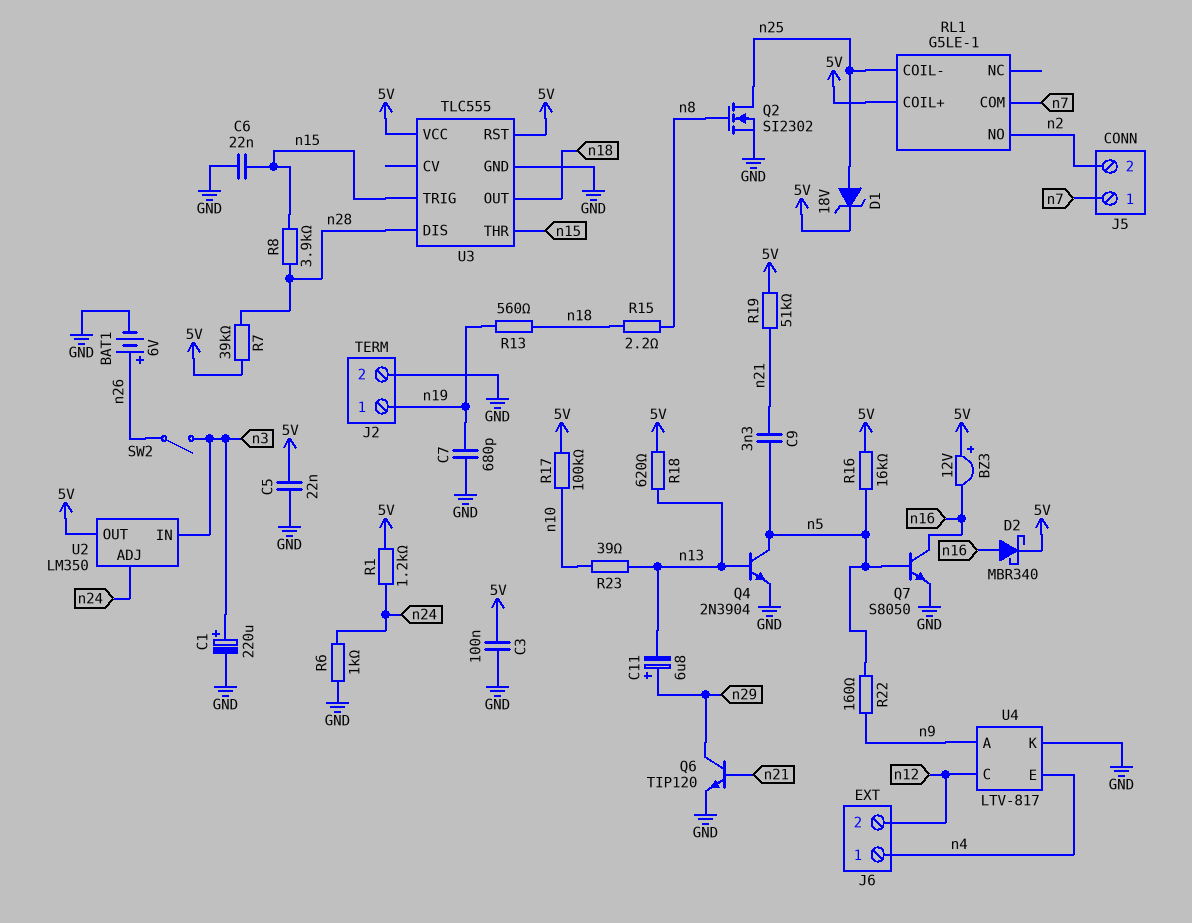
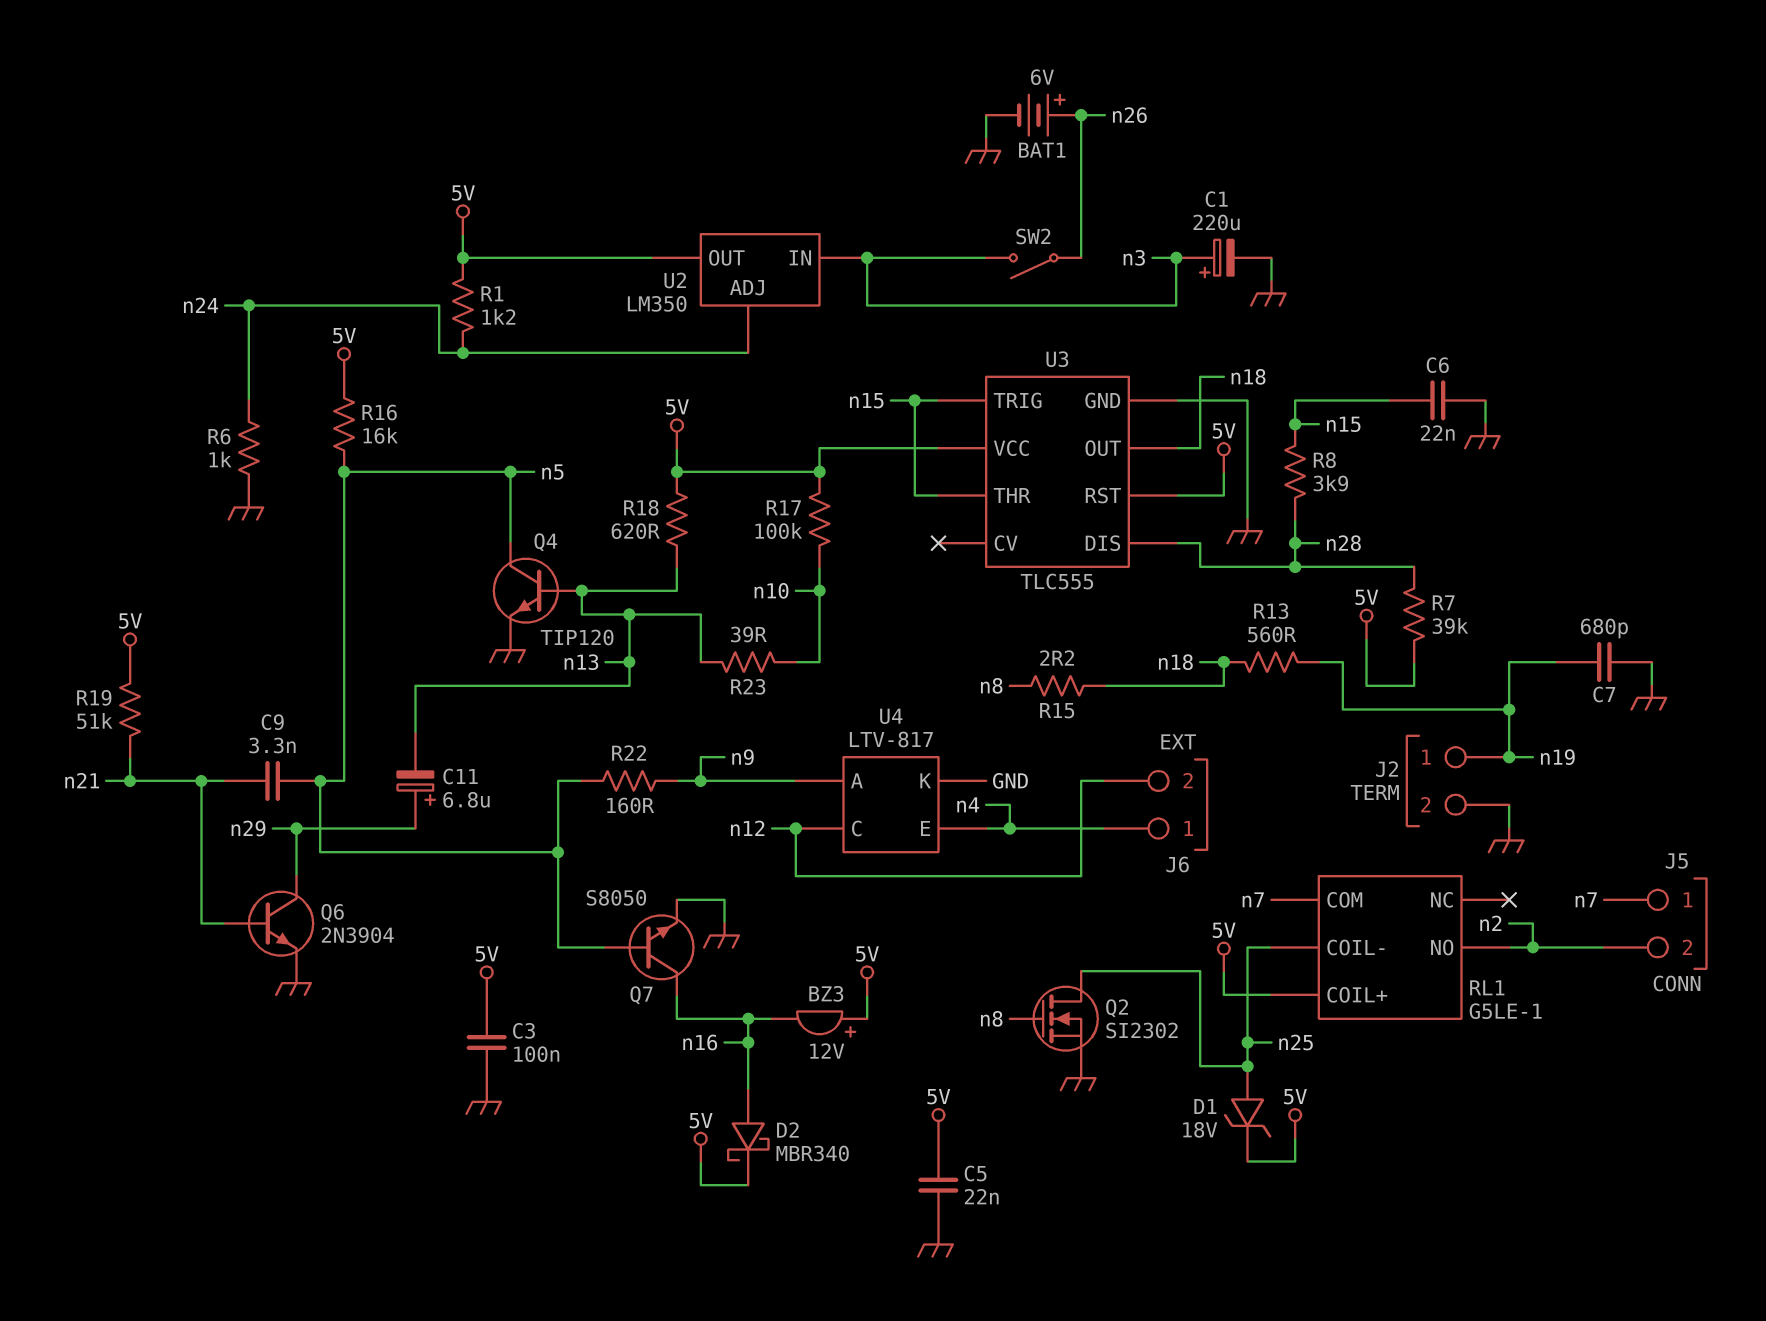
Q4: NPN 2N3904 (B n13, C n5, E GND) -> NPN TIP120 (B n13, C n5, E GND)
Q6: NPN TIP120 (B n21, C n29, E GND) -> NPN 2N3904 (B n21, C n29, E GND)

